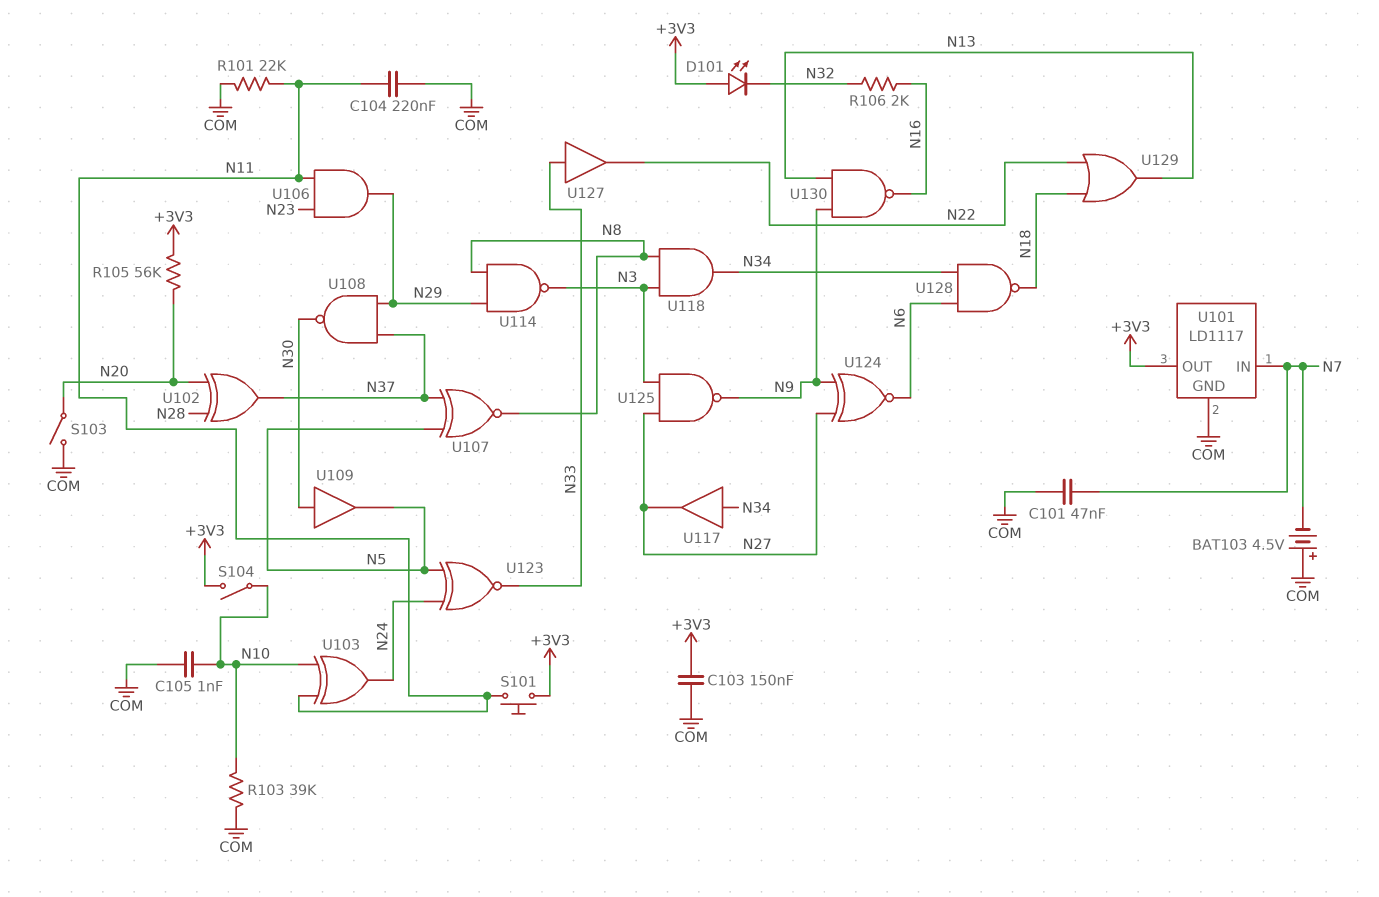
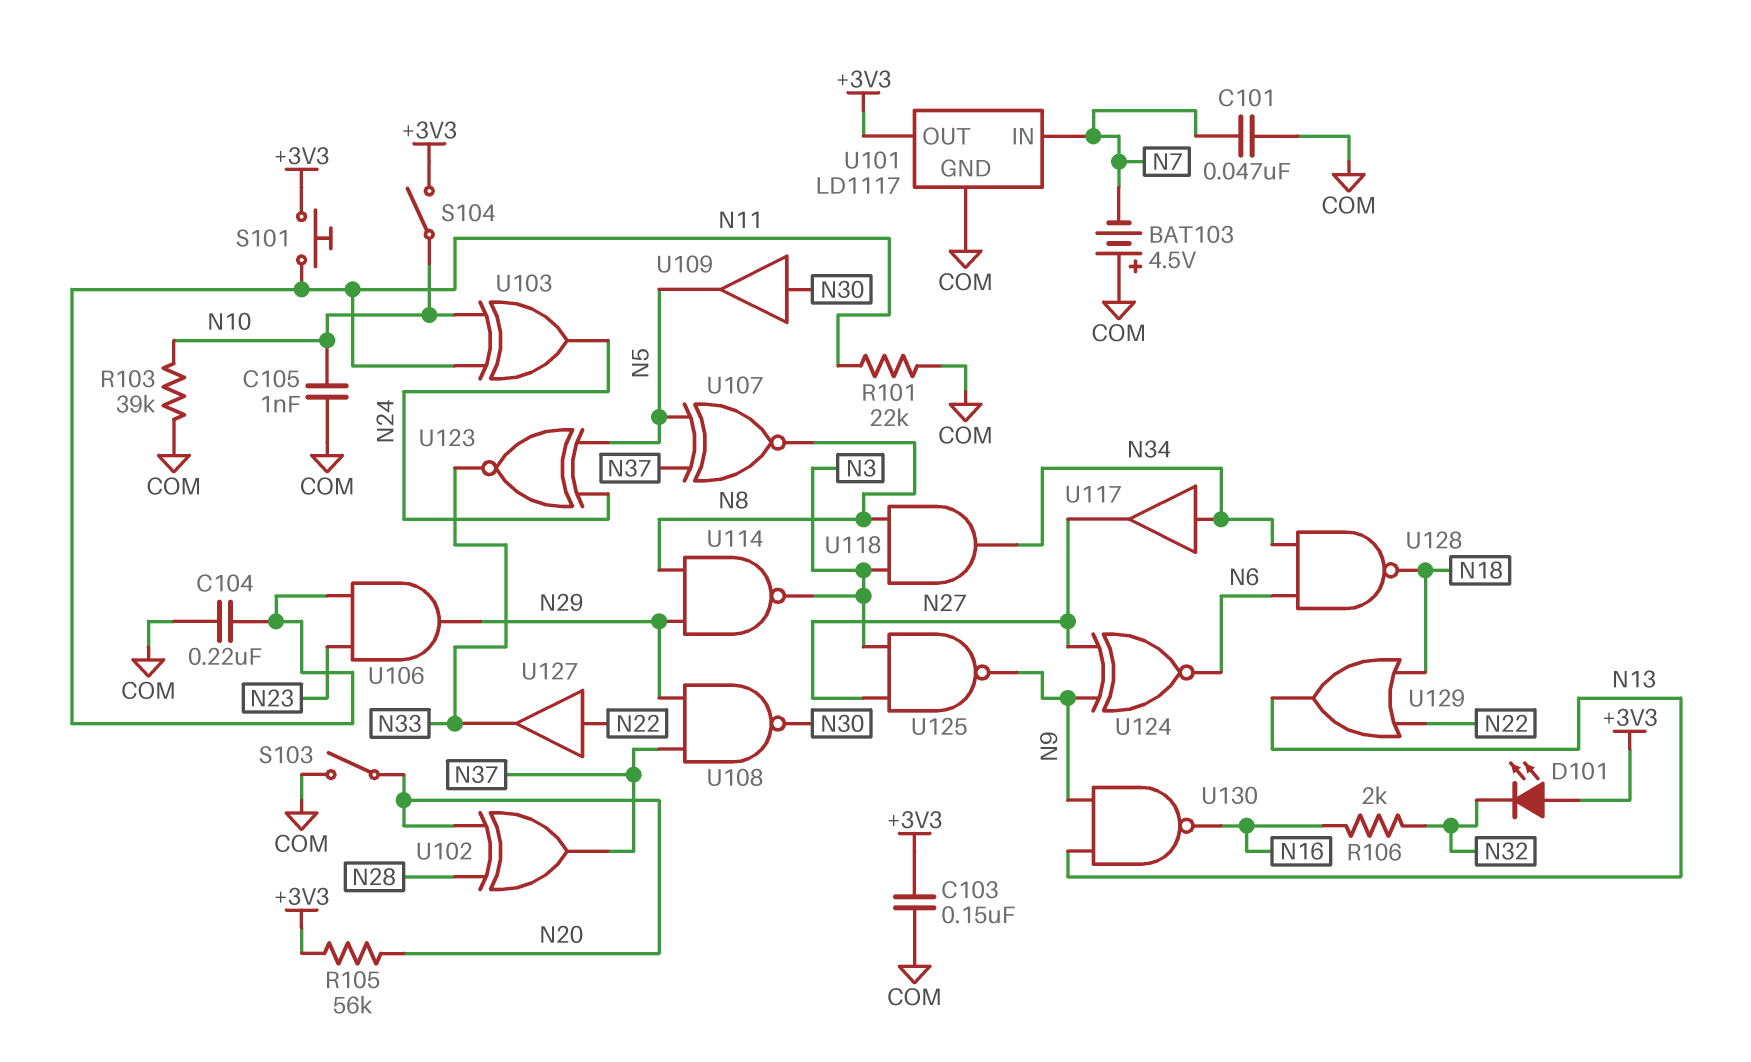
U127: buffer (in N33, out N22) -> buffer (in N22, out N33)

